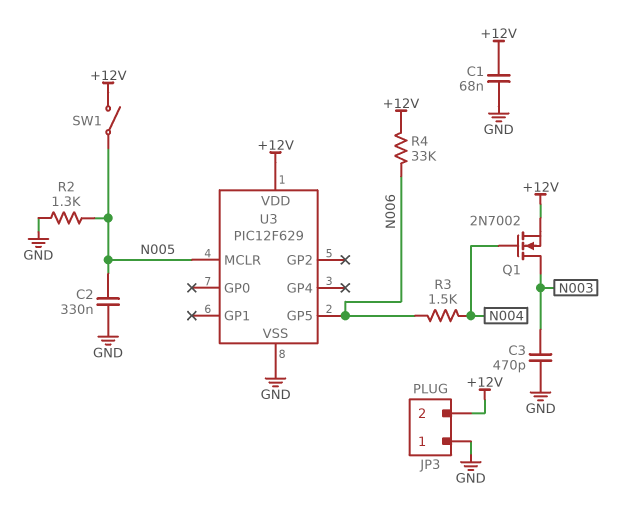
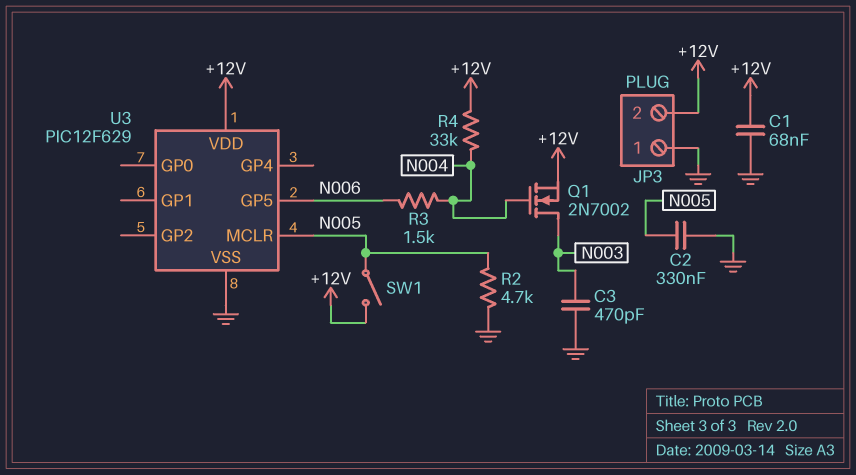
R2: 1.3k (GND, N005) -> 4.7k (GND, N005)
R4: 33k (+12V, N006) -> 33k (+12V, N004)

